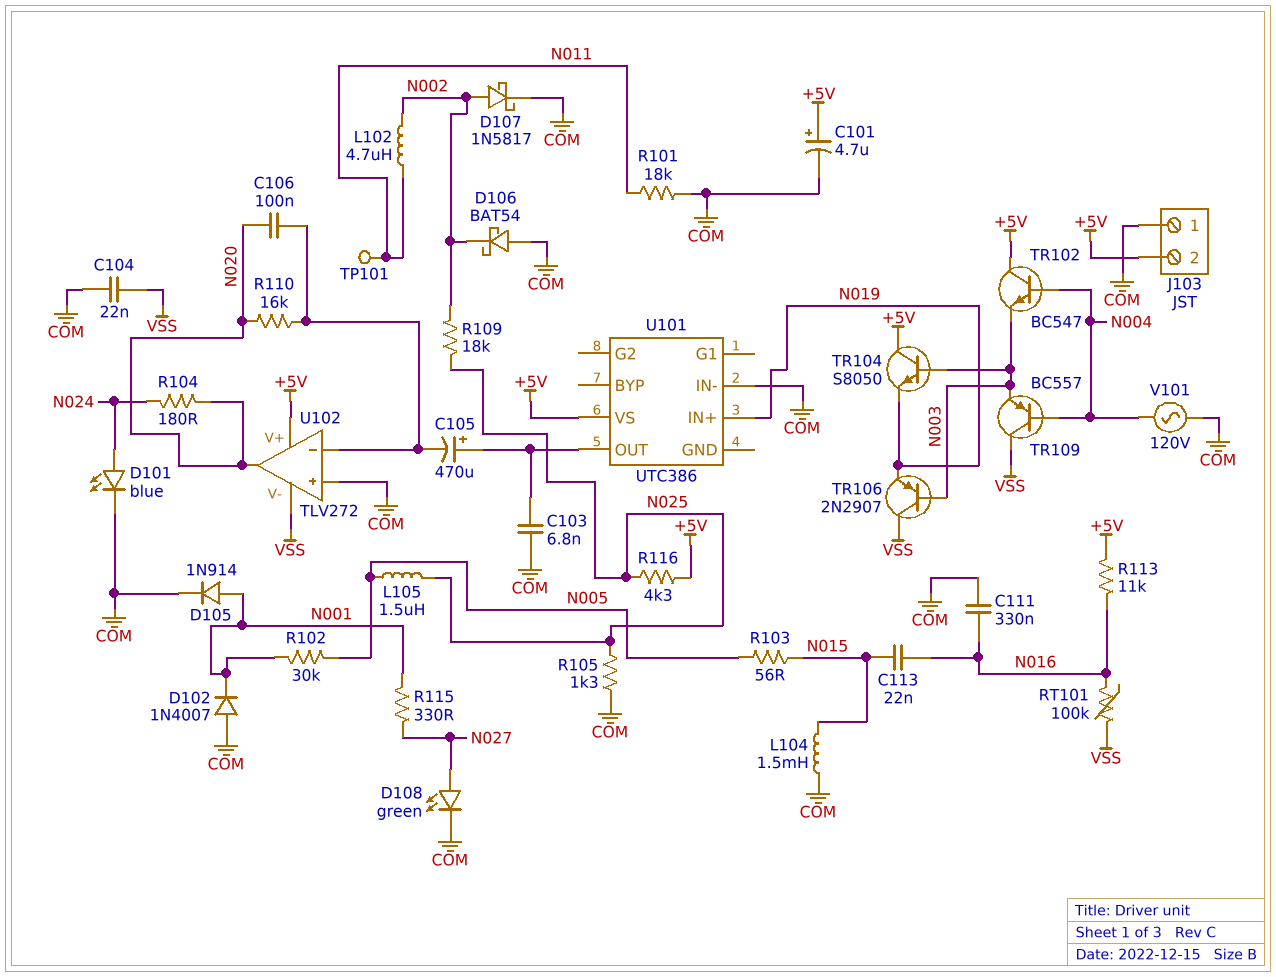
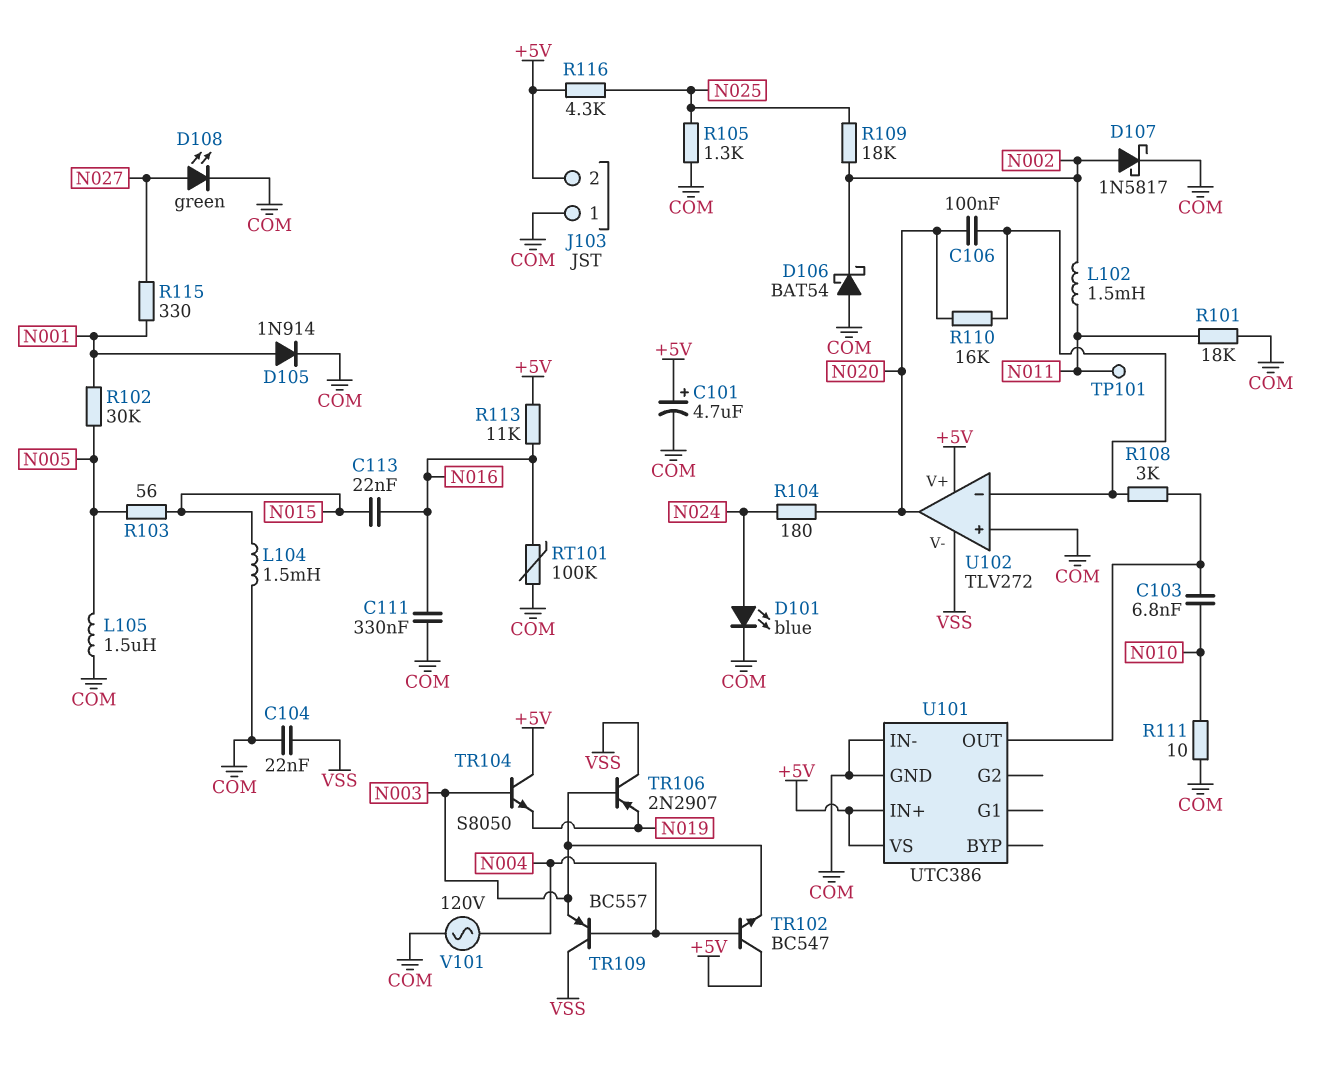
C103: 6.8nF (COM, U101/OUT) -> 6.8nF (N010, U101/OUT)
C105: 470uF (plus U101/OUT, minus U102/in-) -> none
D102: diode 1N4007 (A COM, K N001) -> none
L102: 4.7uH (N002, N011) -> 1.5mH (N002, N011)
L105: 1.5uH (N005, N025) -> 1.5uH (COM, N005)
R108: none -> 3k (U101/OUT, U102/in-)
R111: none -> 10 (COM, N010)
RT101: 100k (N016, VSS) -> 100k (COM, N016)
U101 pin GND: none -> COM
U101 pin IN+: N019 -> +5V

